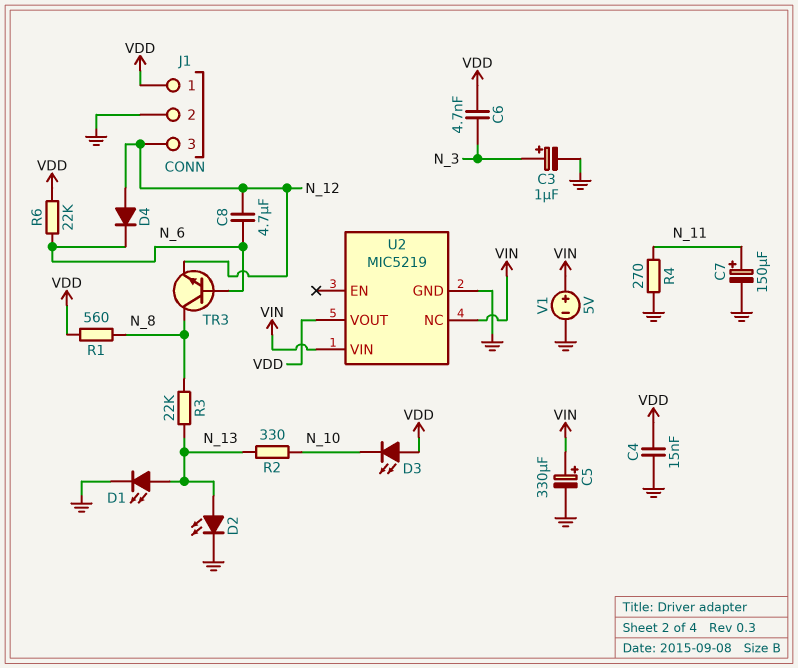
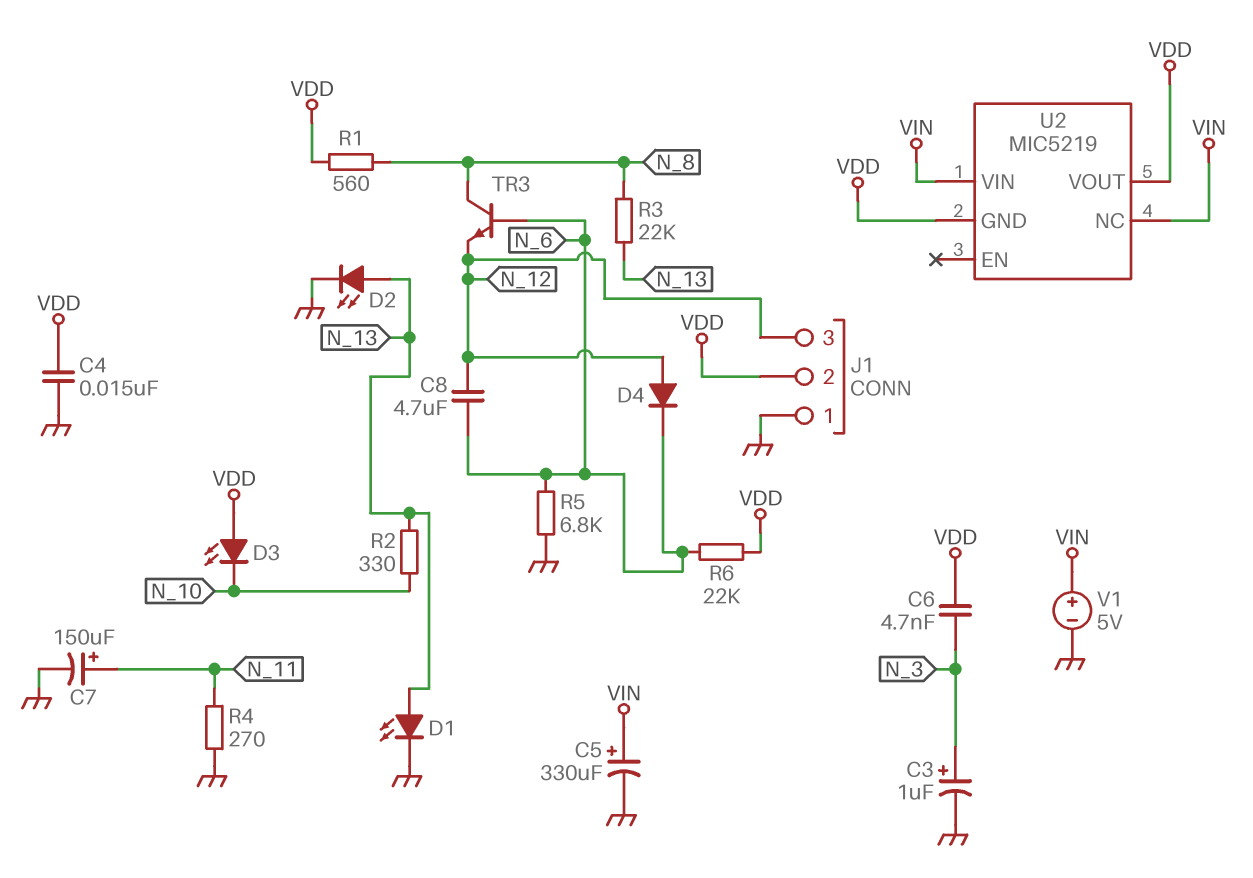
J1 pin 1: VDD -> GND
J1 pin 2: GND -> VDD
R5: none -> 6.8k (GND, N_6)
U2 pin GND: GND -> VDD

